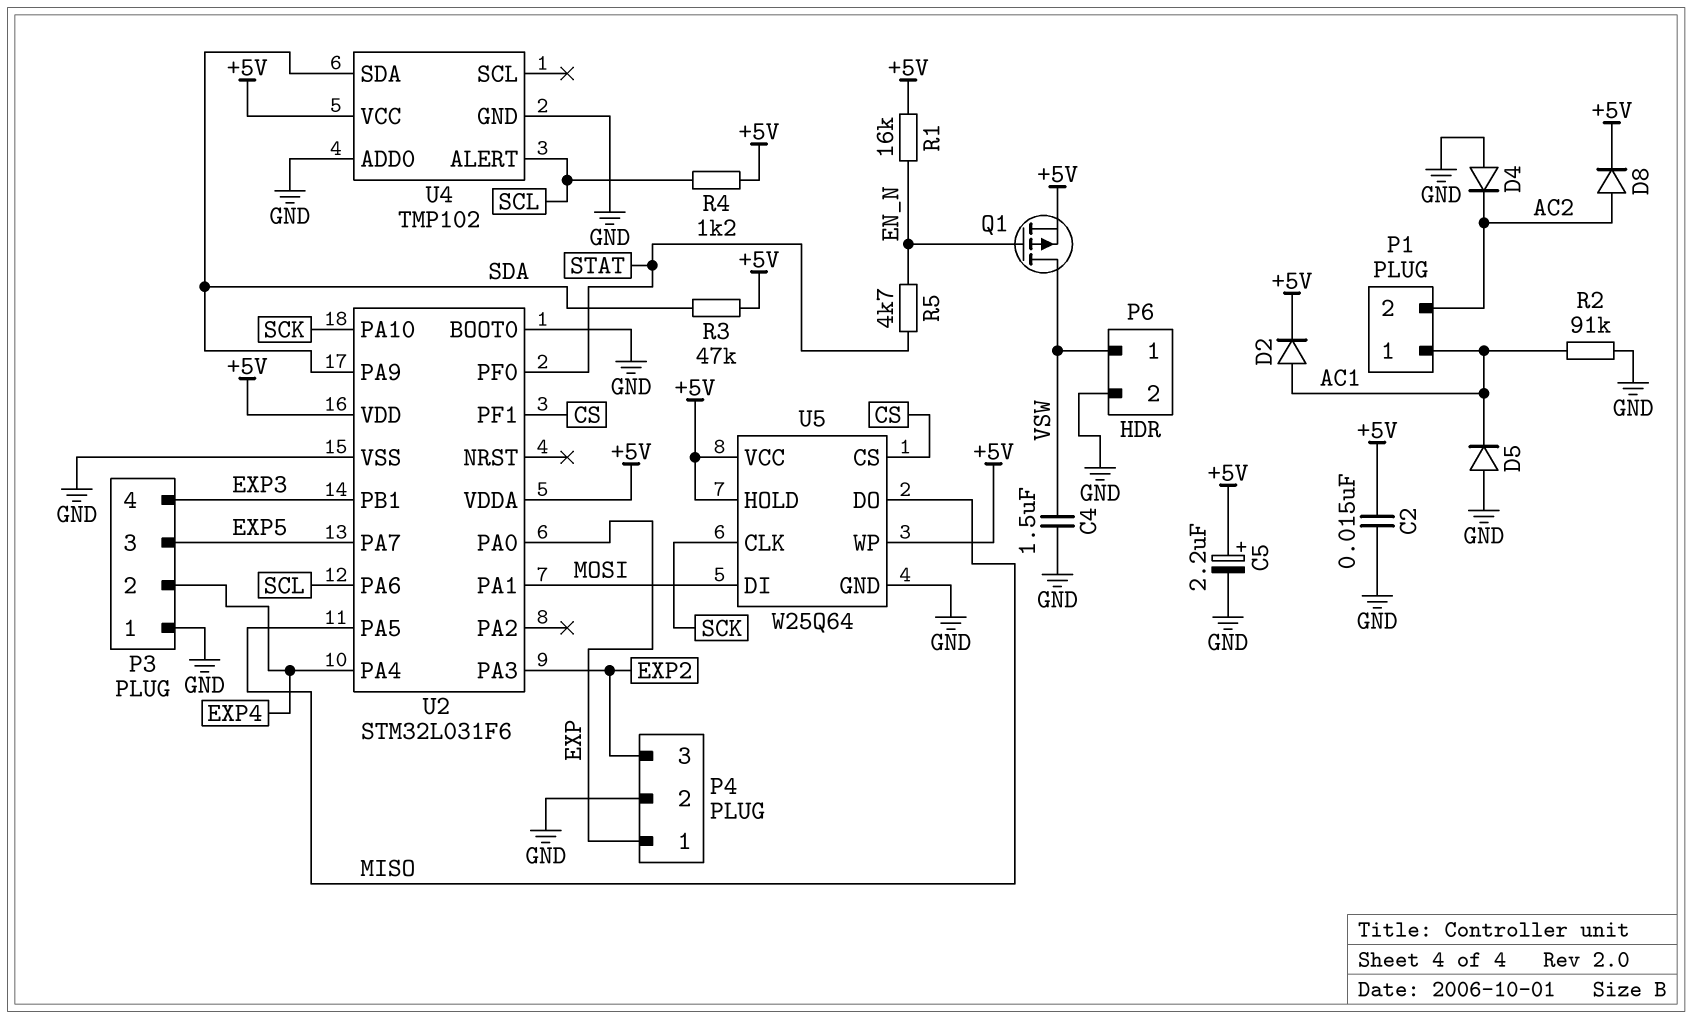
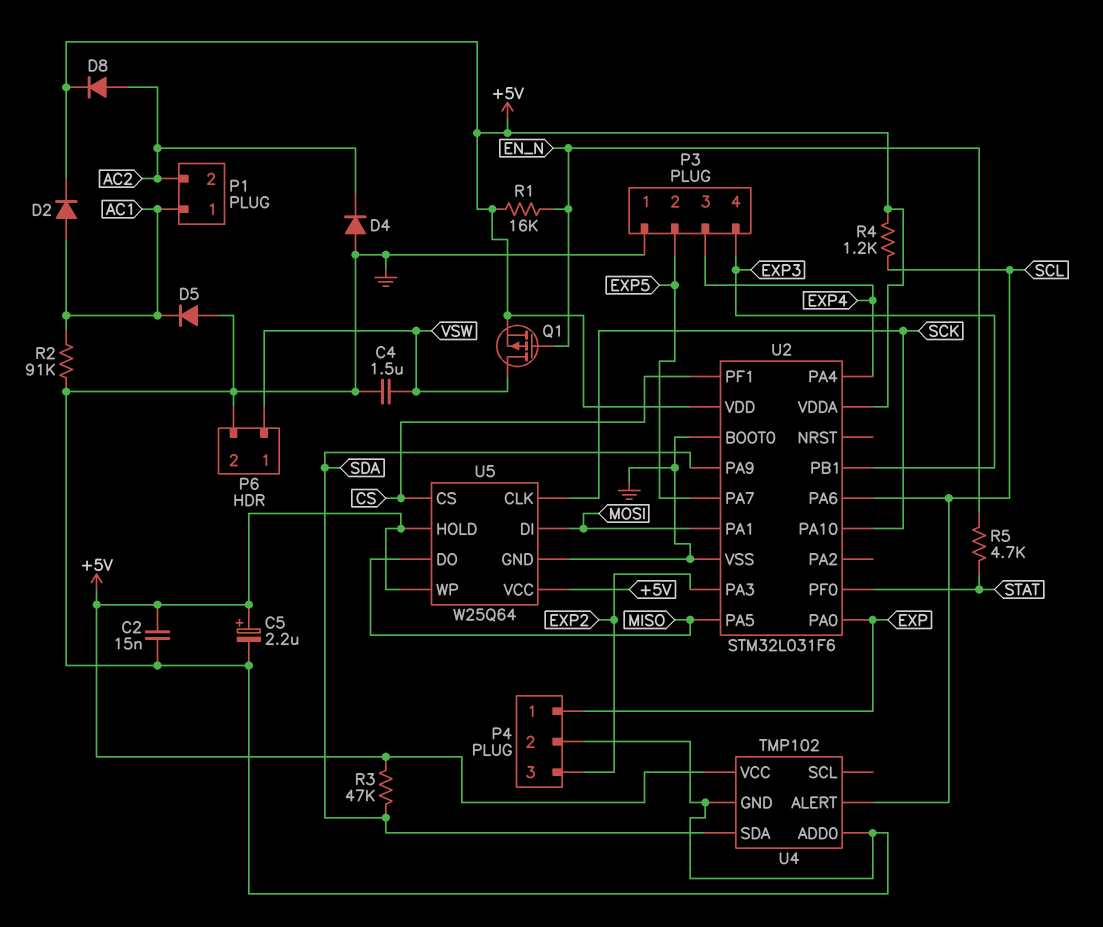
P3 pin 2: EXP4 -> EXP5
P3 pin 3: EXP5 -> EXP4

